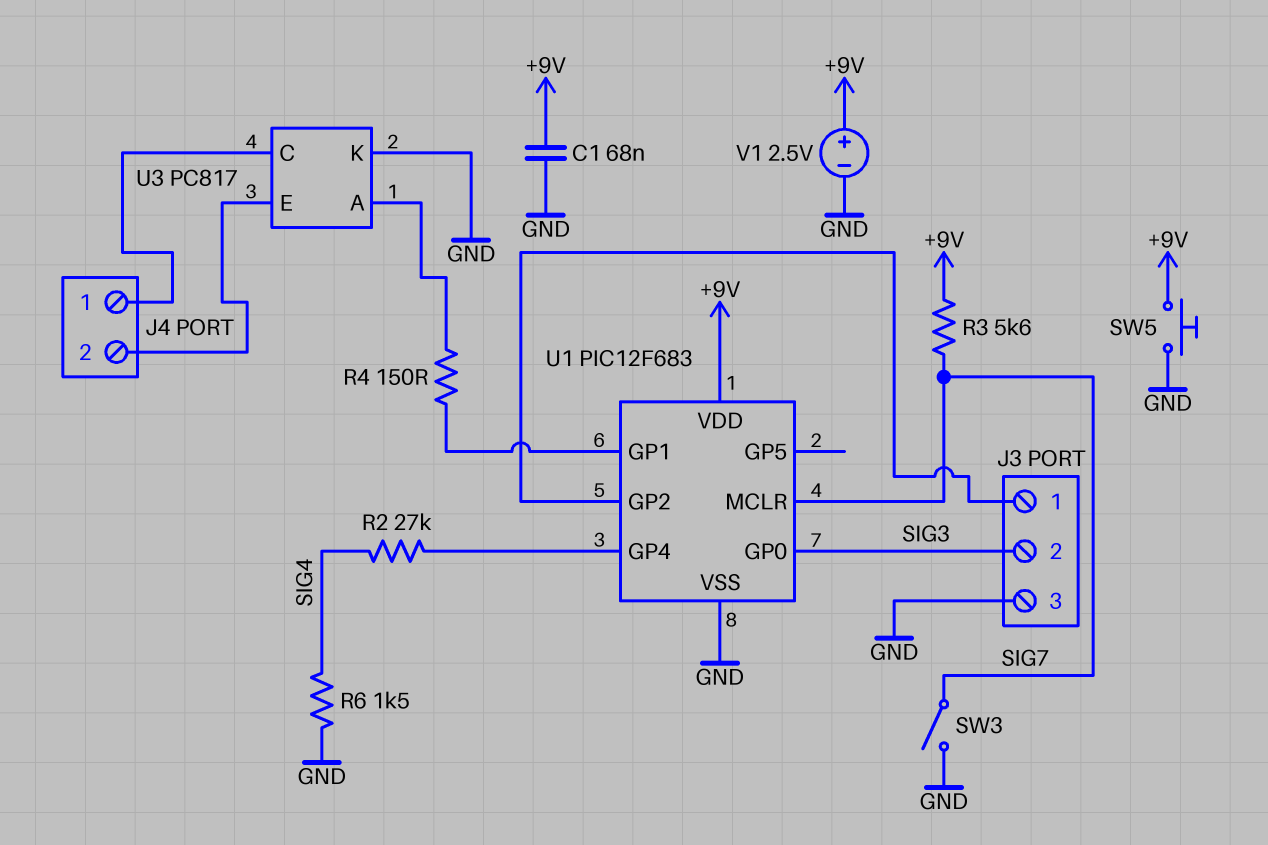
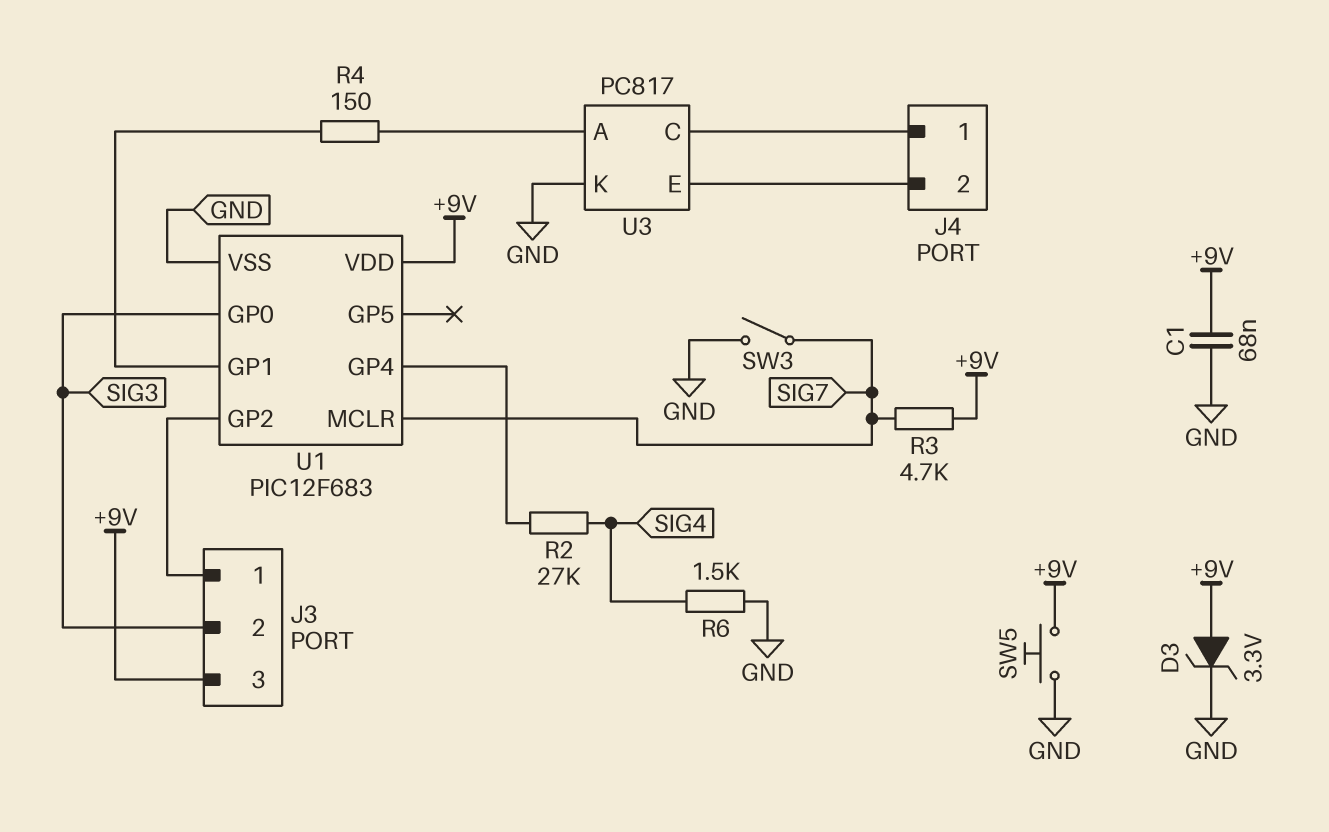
D3: none -> zener 3.3V (A +9V, K GND)
J3 pin 3: GND -> +9V
R3: 5.6k (+9V, SIG7) -> 4.7k (+9V, SIG7)
V1: 2.5V (plus +9V, minus GND) -> none

